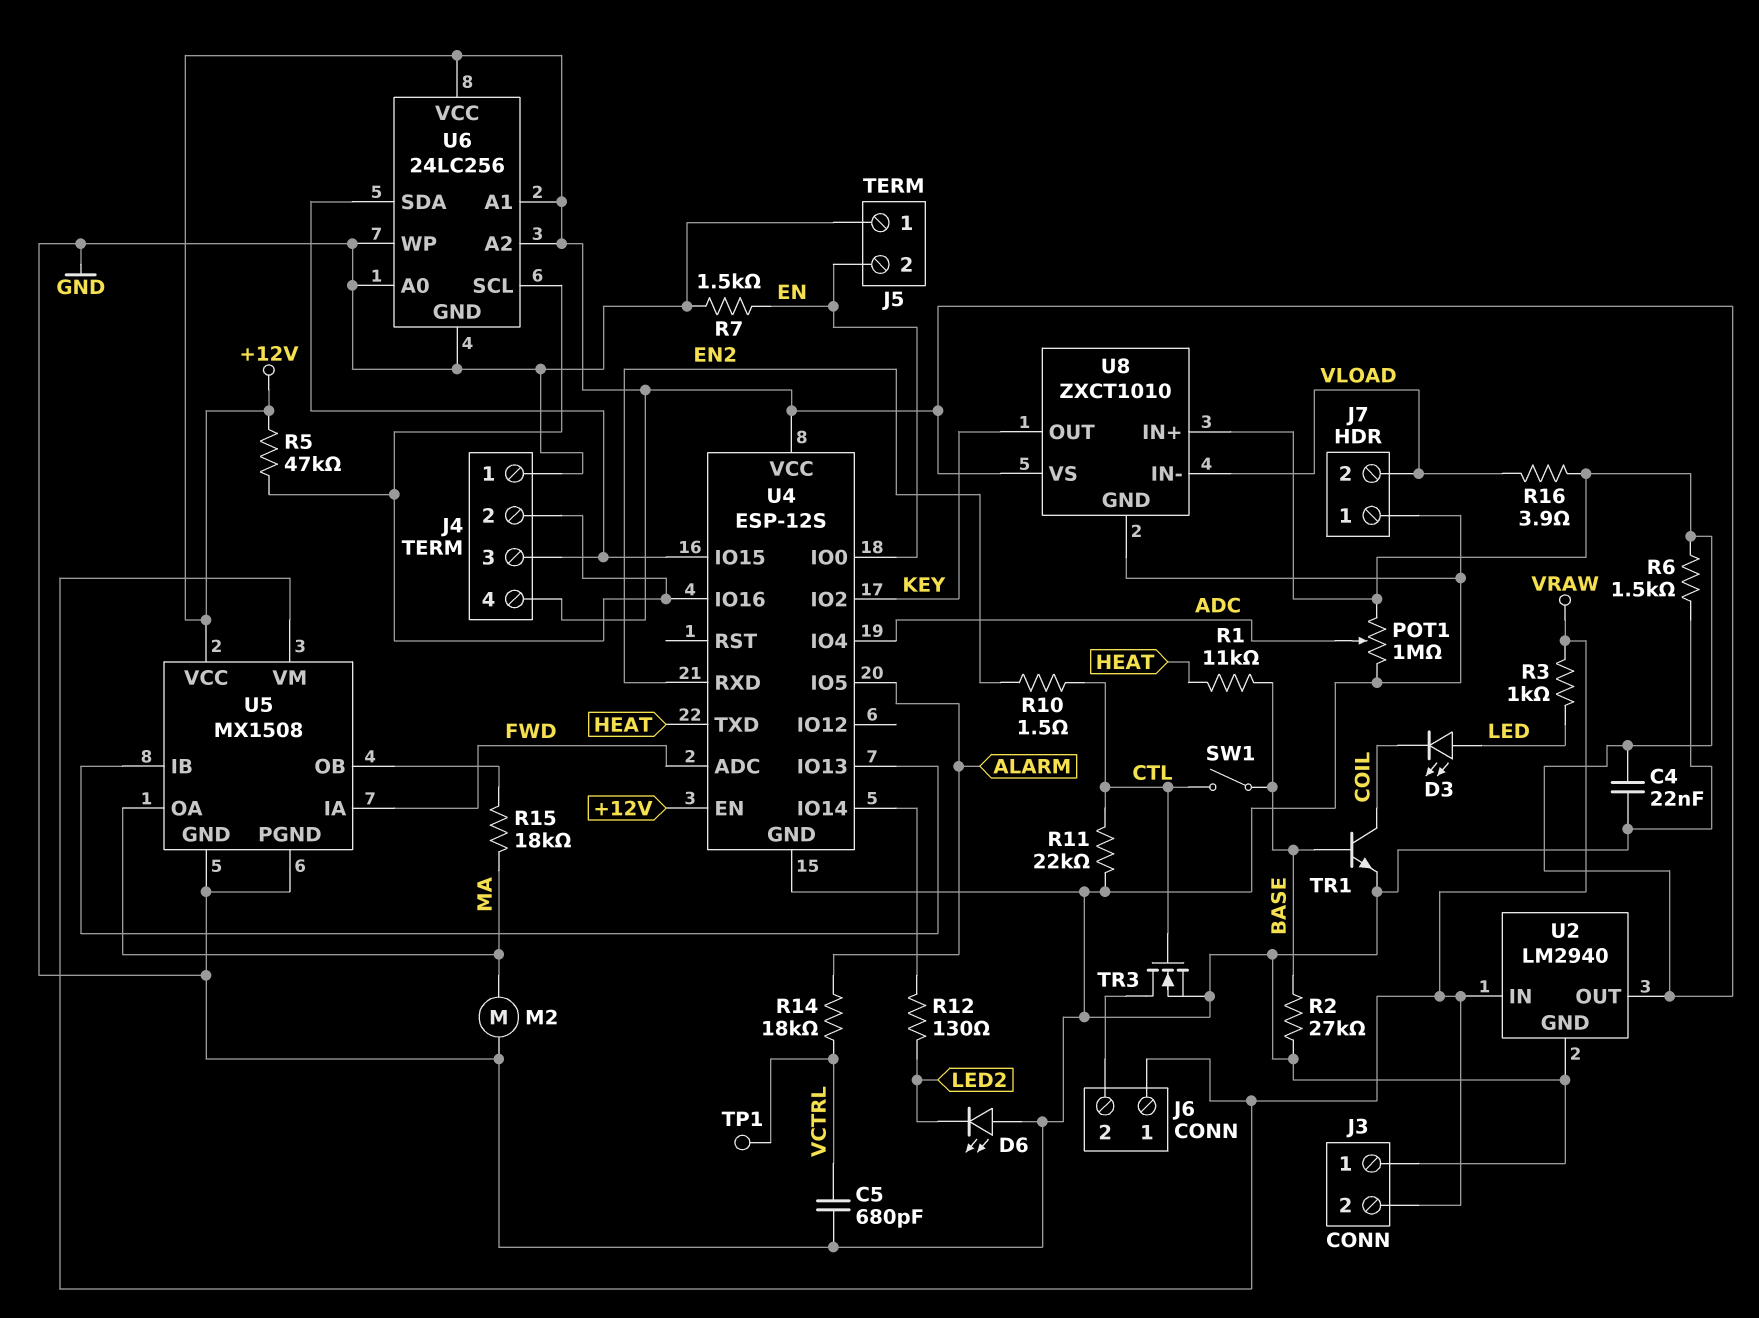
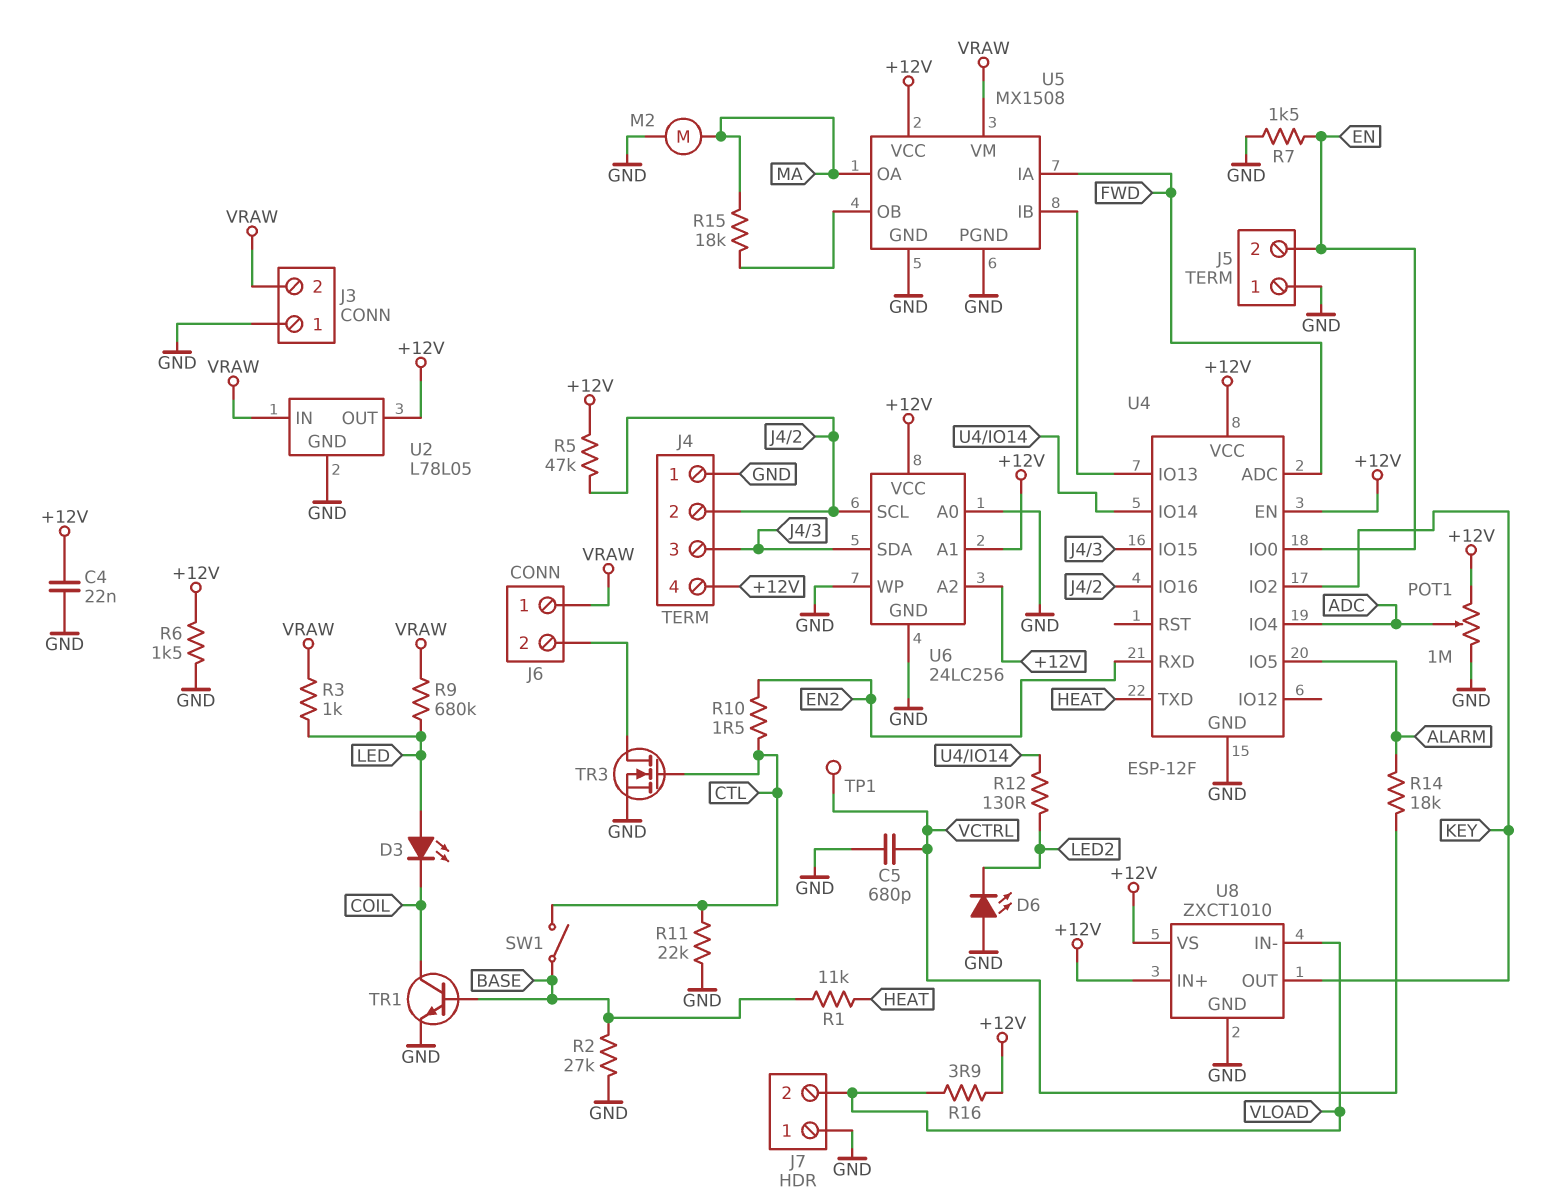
R9: none -> 680k (LED, VRAW)
U2: LM2940 -> L78L05
U4: ESP-12S -> ESP-12F

